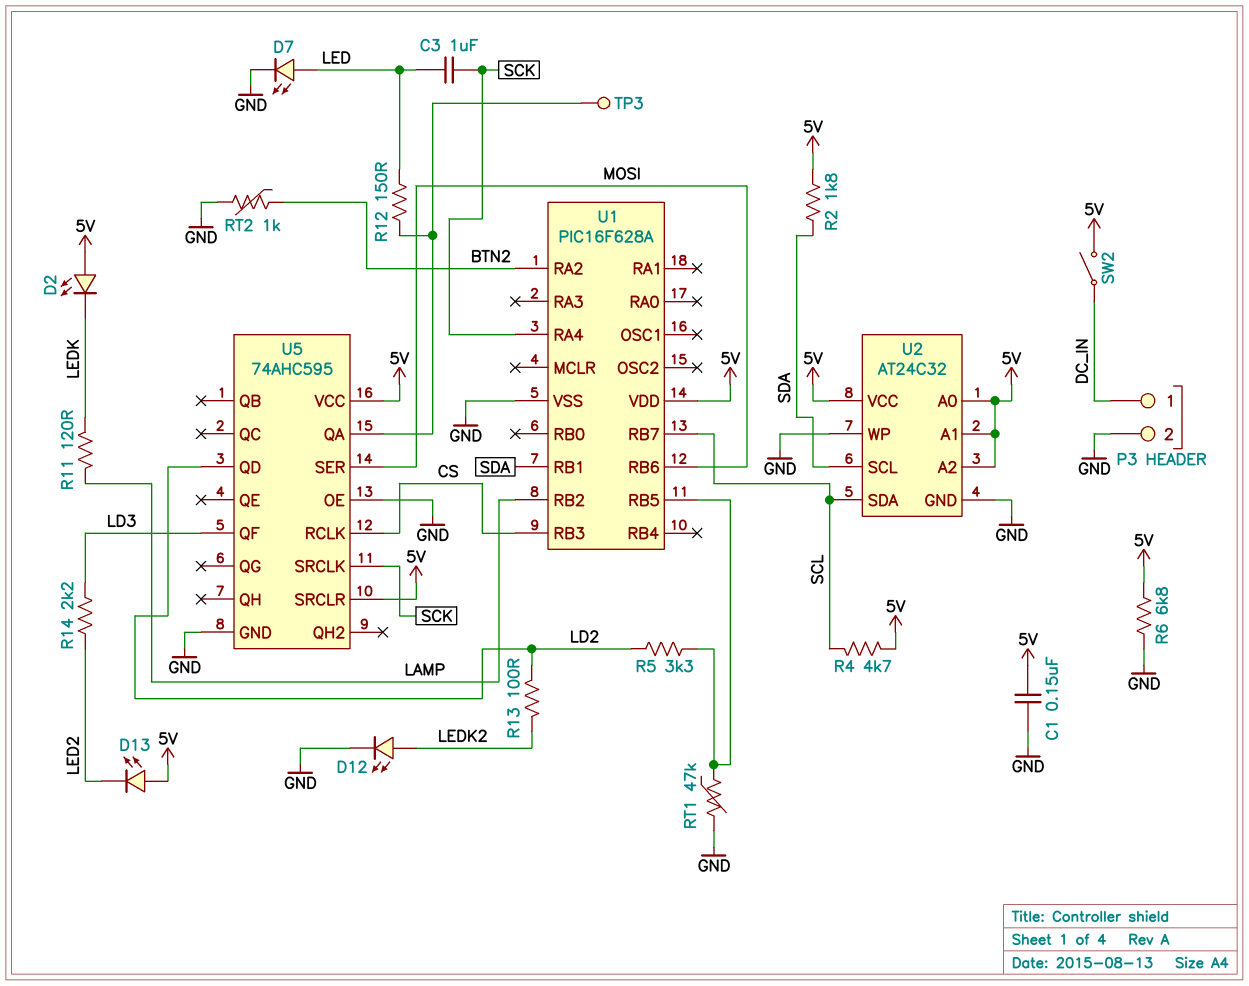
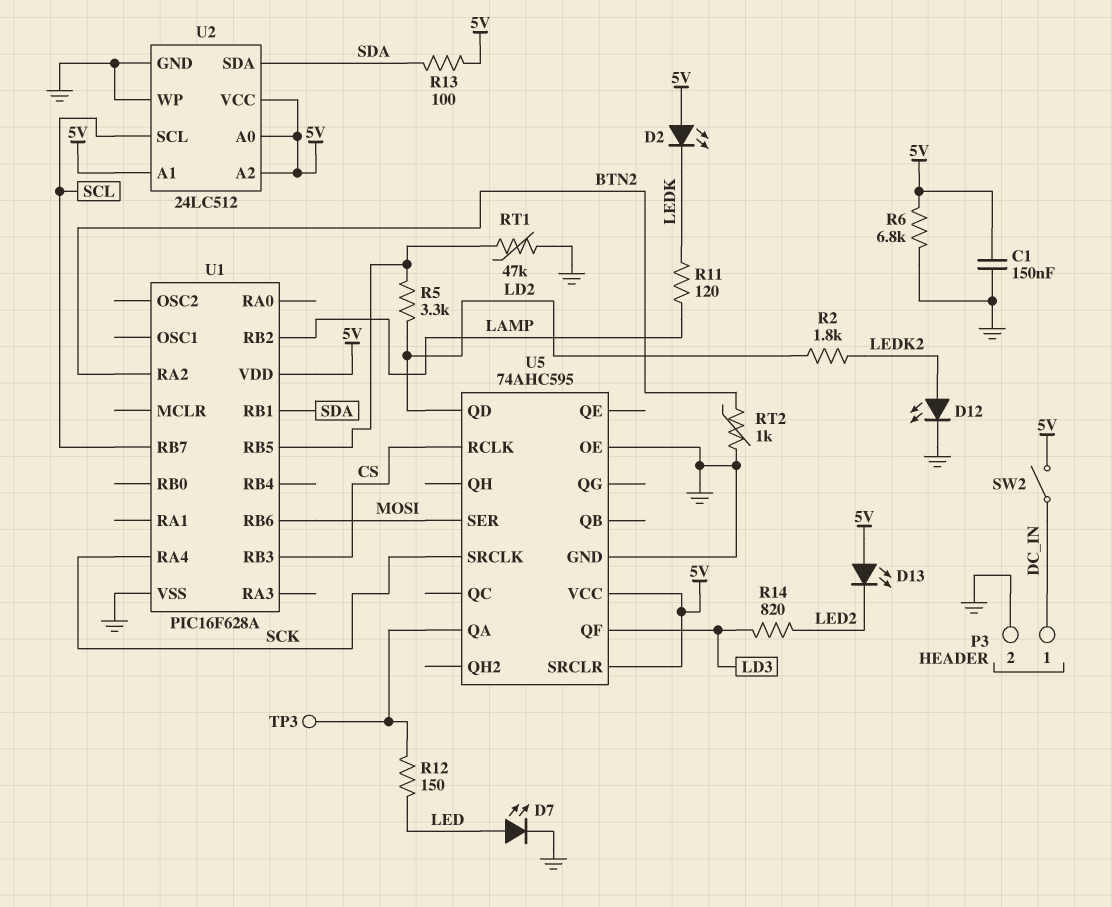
C3: 1uF (LED, SCK) -> none
R2: 1.8k (5V, SDA) -> 1.8k (LD2, LEDK2)
R4: 4.7k (5V, SCL) -> none
R13: 100 (LD2, LEDK2) -> 100 (5V, SDA)
R14: 2.2k (LD3, LED2) -> 820 (LD3, LED2)
U2: AT24C32 -> 24LC512
U2 pin SCL: SDA -> SCL
U2 pin SDA: SCL -> SDA

